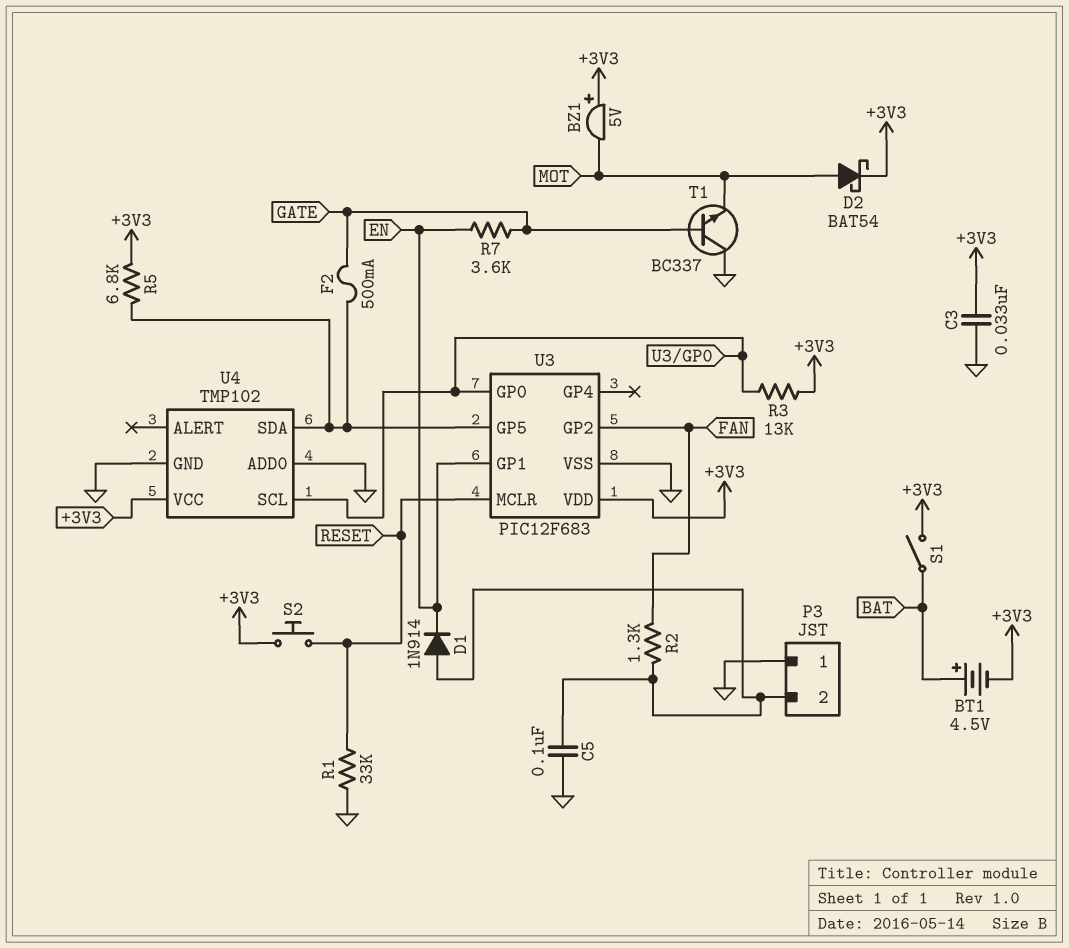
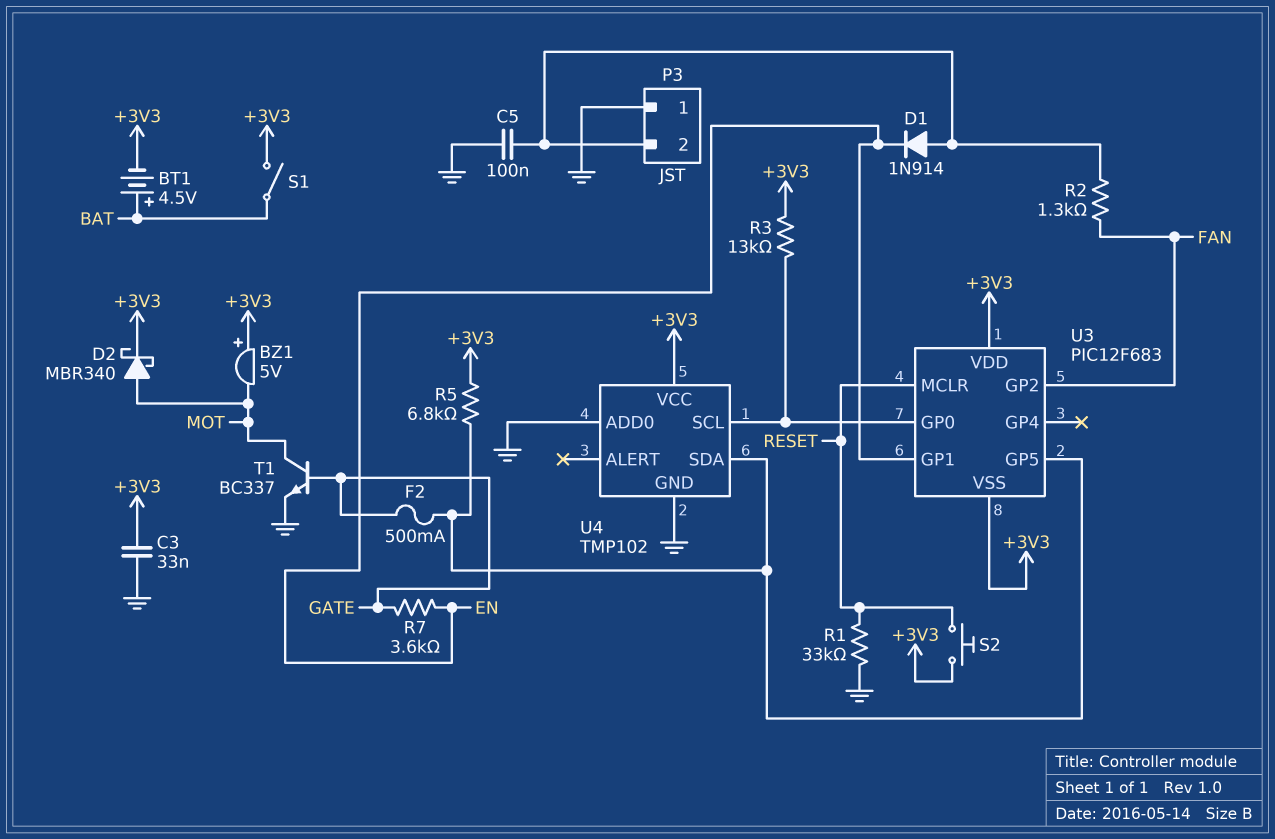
D2: schottky BAT54 (A MOT, K +3V3) -> schottky MBR340 (A MOT, K +3V3)
T1: NPN BC337 (B GATE, C GND, E MOT) -> NPN BC337 (B GATE, C MOT, E GND)
U3 pin VSS: GND -> +3V3

